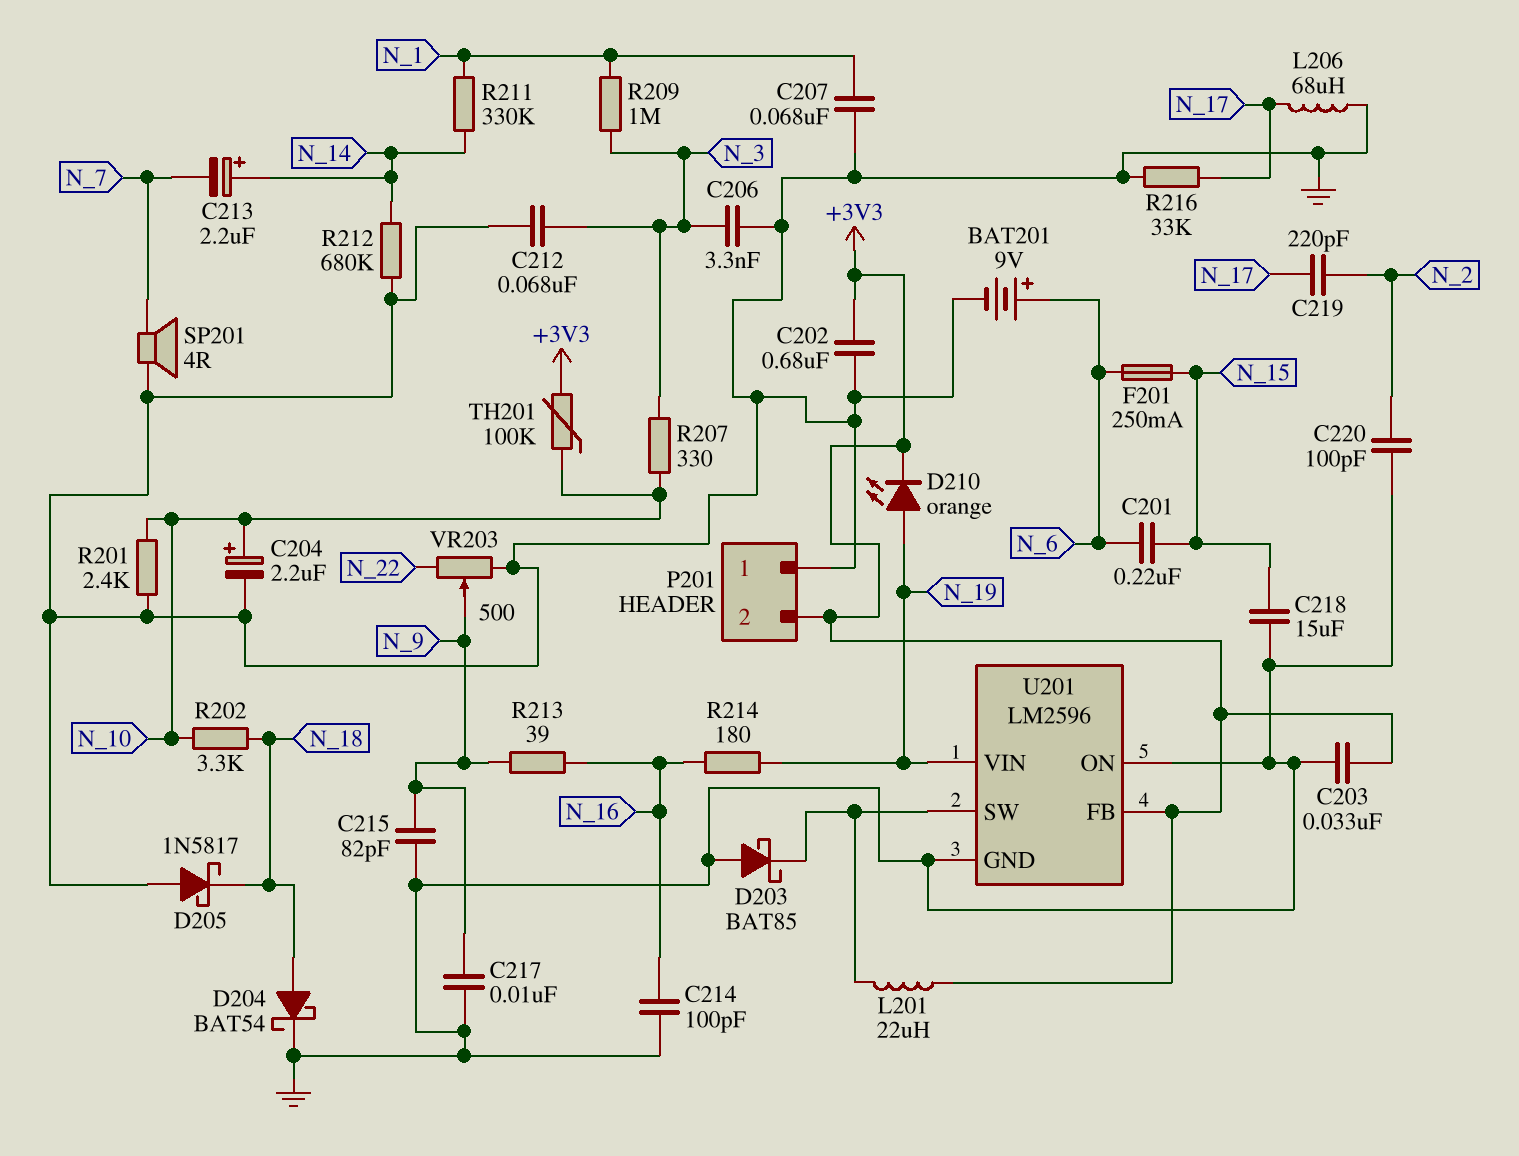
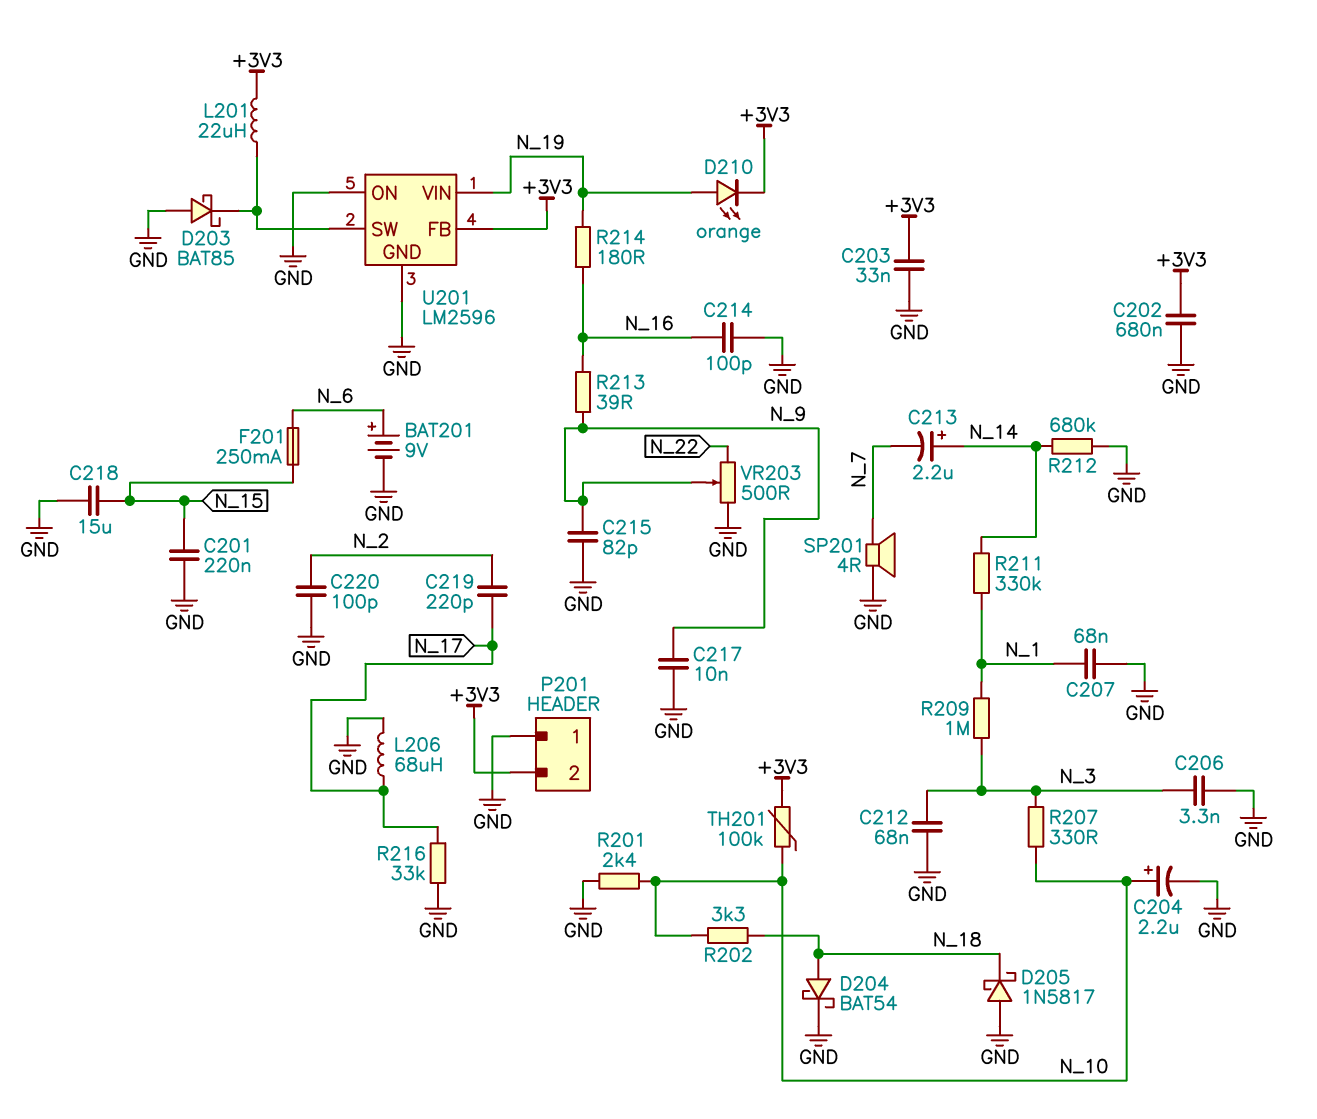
C201: 220nF (N_6, N_15) -> 220nF (GND, N_15)

